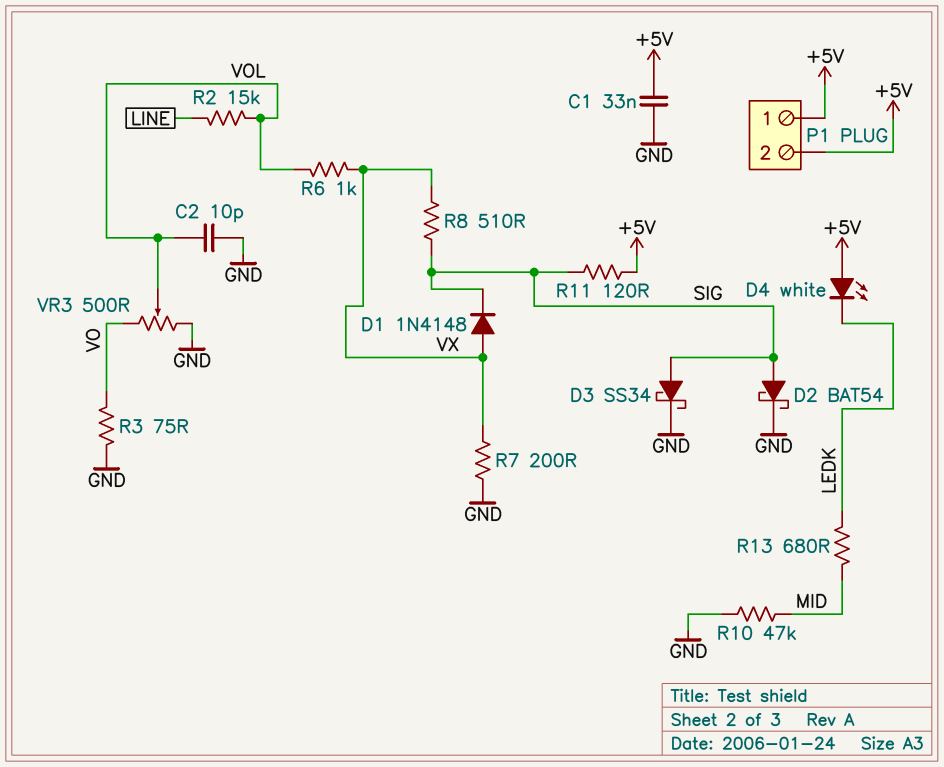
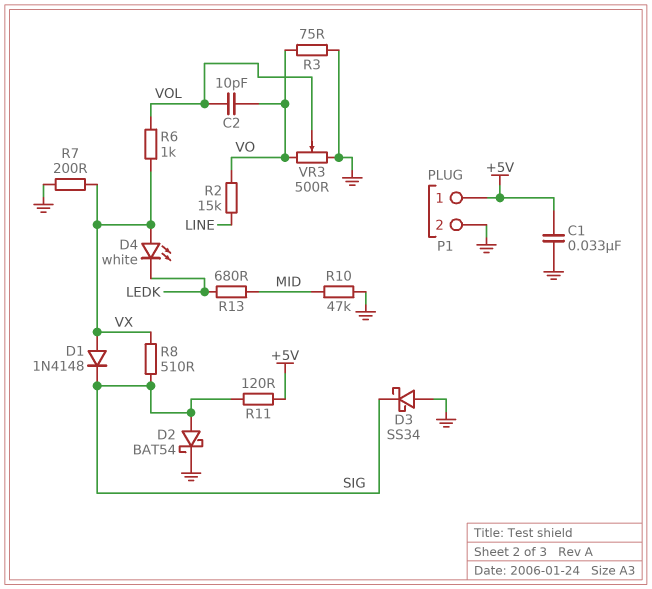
C2: 10pF (GND, VOL) -> 10pF (VO, VOL)
D3: schottky SS34 (A SIG, K GND) -> schottky SS34 (A GND, K SIG)
D4: LED white (A +5V, K LEDK) -> LED white (A VX, K LEDK)
P1 pin 2: +5V -> GND
R2: 15k (LINE, VOL) -> 15k (LINE, VO)

